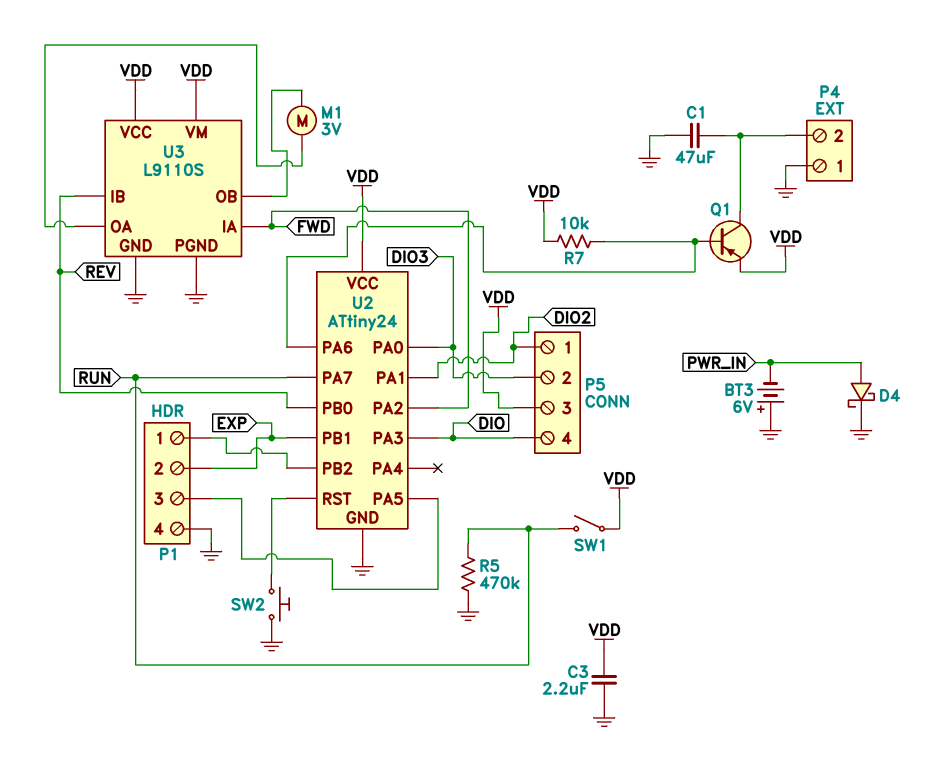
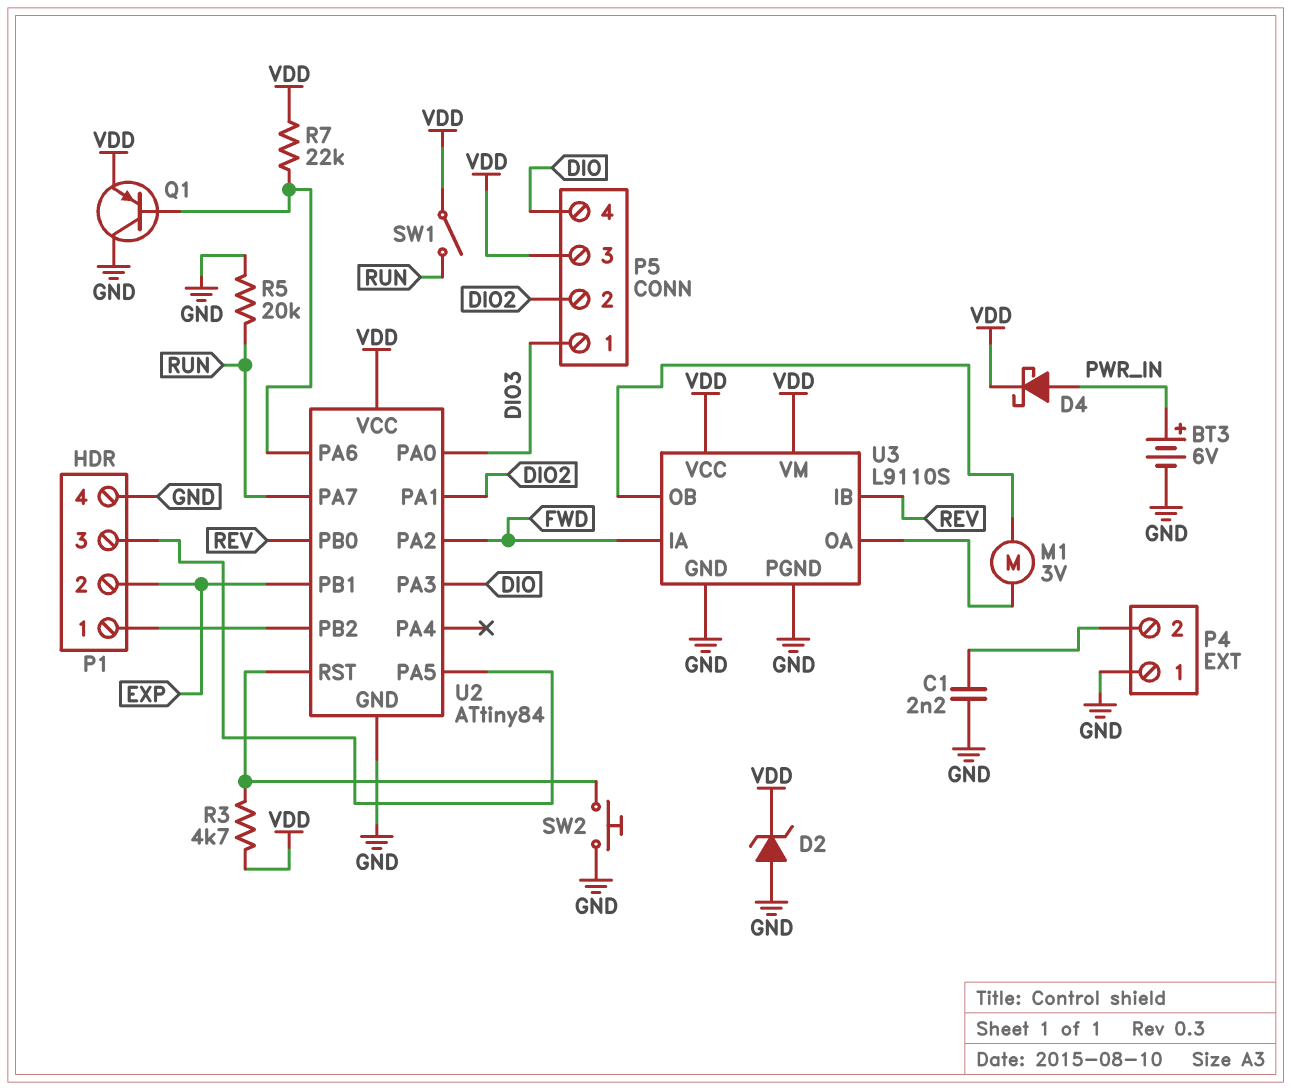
BT3: 6V (plus GND, minus PWR_IN) -> 6V (plus PWR_IN, minus GND)
C1: 47uF (GND, P4/2) -> 2.2nF (GND, P4/2)
C3: 2.2uF (GND, VDD) -> none
D2: none -> zener (A GND, K VDD)
D4: schottky (A PWR_IN, K GND) -> schottky (A PWR_IN, K VDD)
P5 pin 1: DIO2 -> DIO3
P5 pin 2: DIO3 -> DIO2
Q1: PNP (B U2/PA6, C P4/2, E VDD) -> PNP (B U2/PA6, C GND, E VDD)
R3: none -> 4.7k (U2/RST, VDD)
R5: 470k (GND, RUN) -> 20k (GND, RUN)
R7: 10k (U2/PA6, VDD) -> 22k (U2/PA6, VDD)
U2: ATtiny24 -> ATtiny84

